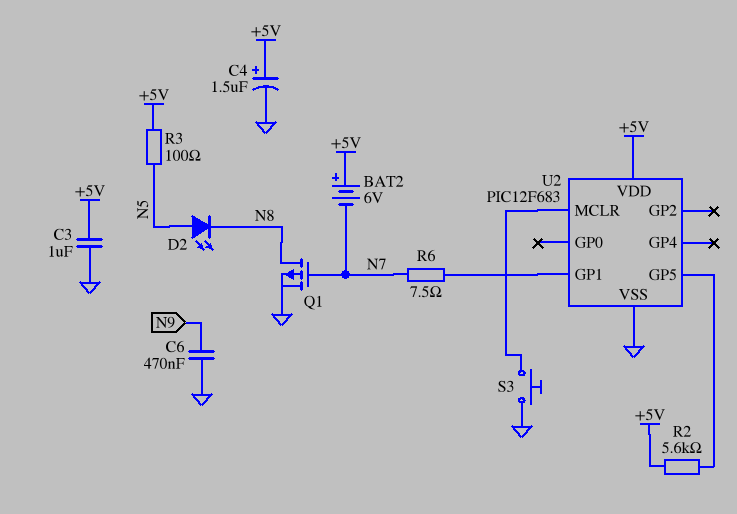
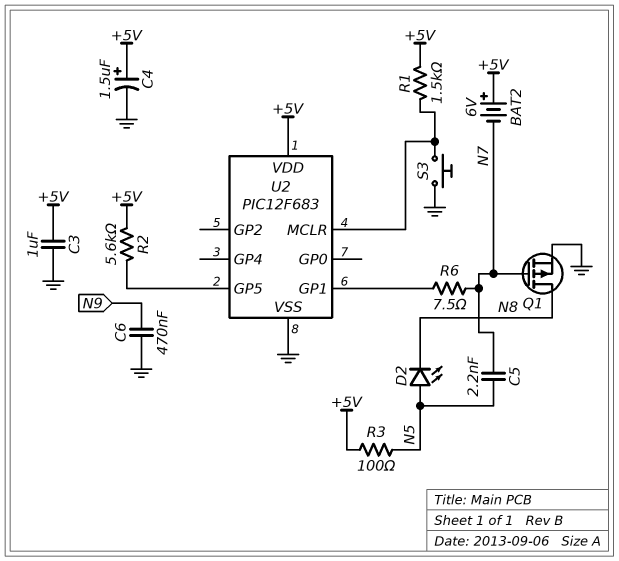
C5: none -> 2.2nF (N5, N7)
R1: none -> 1.5k (+5V, U2/MCLR)

